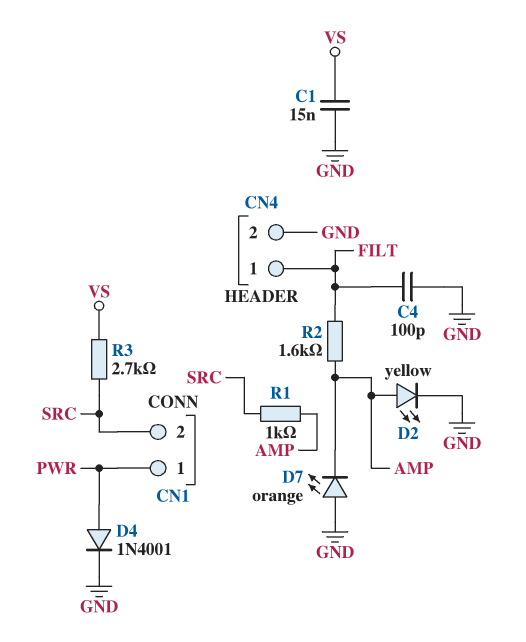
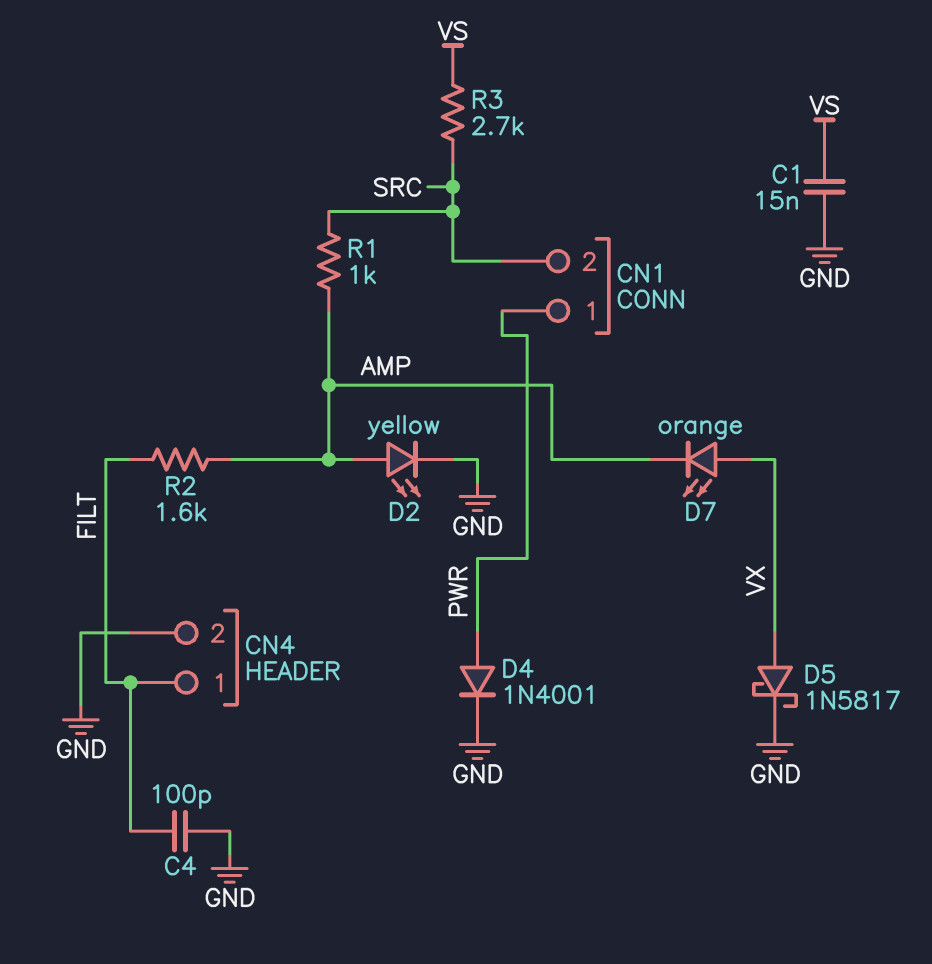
D5: none -> schottky 1N5817 (A VX, K GND)
D7: LED orange (A GND, K AMP) -> LED orange (A VX, K AMP)

